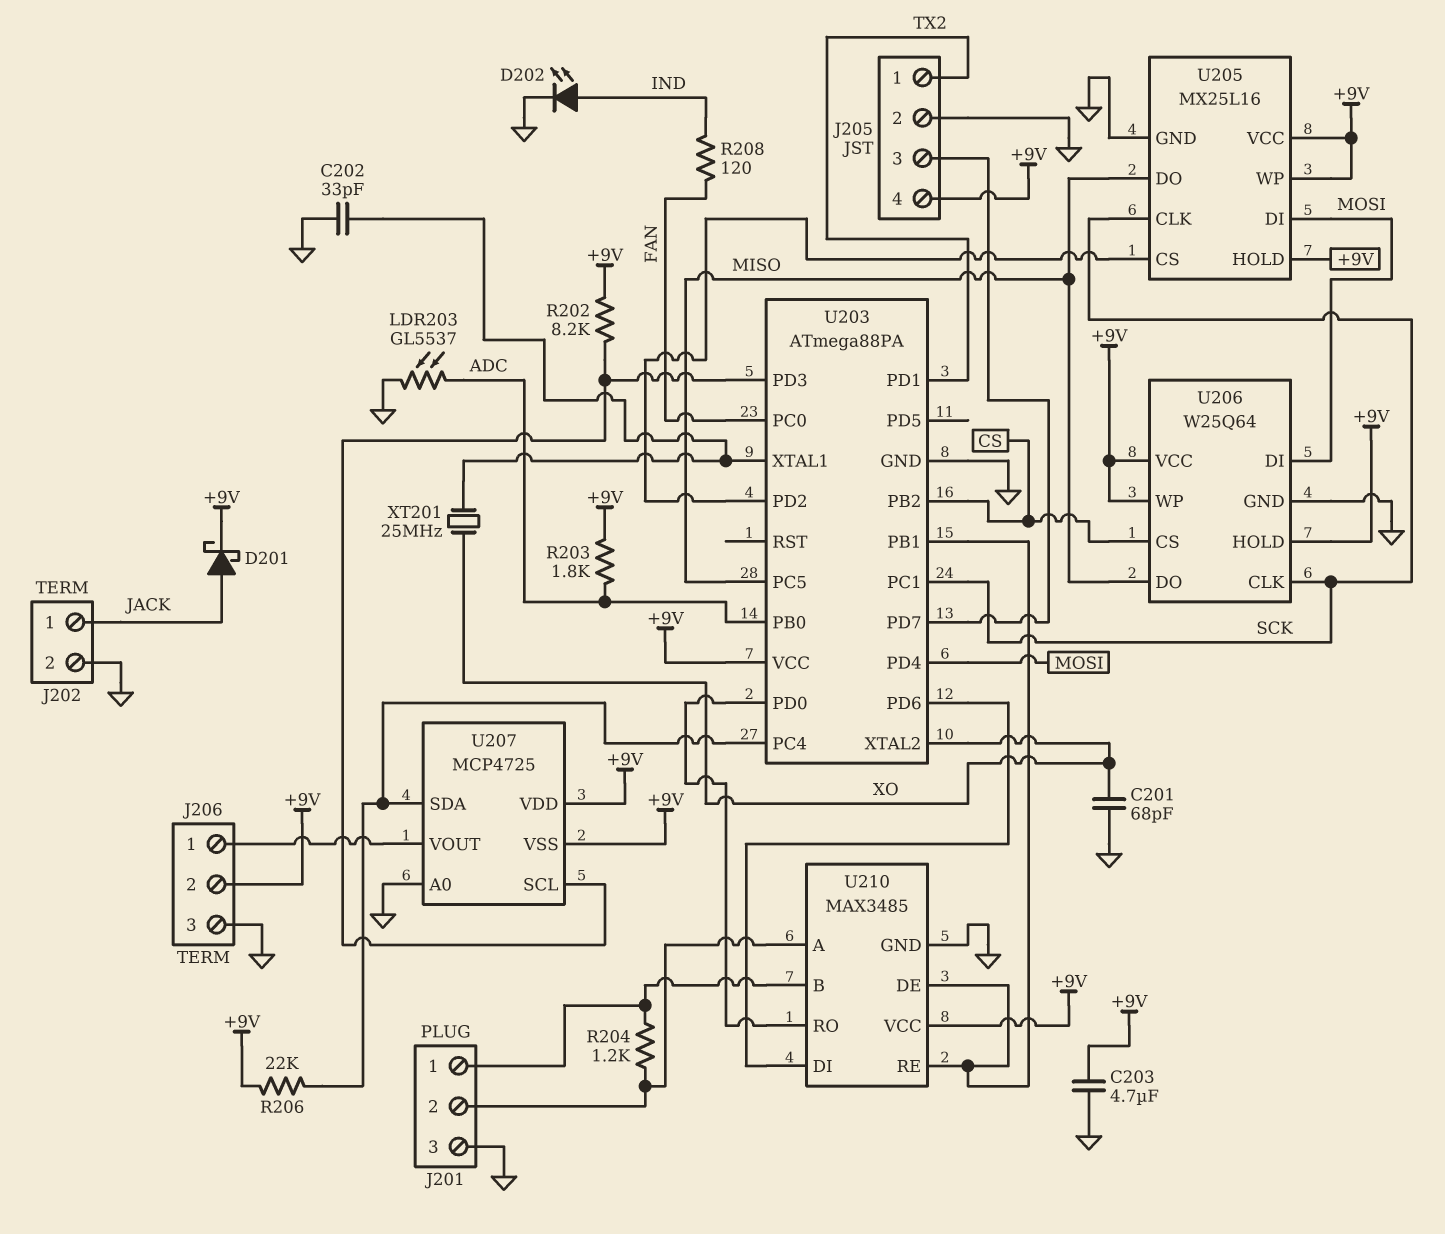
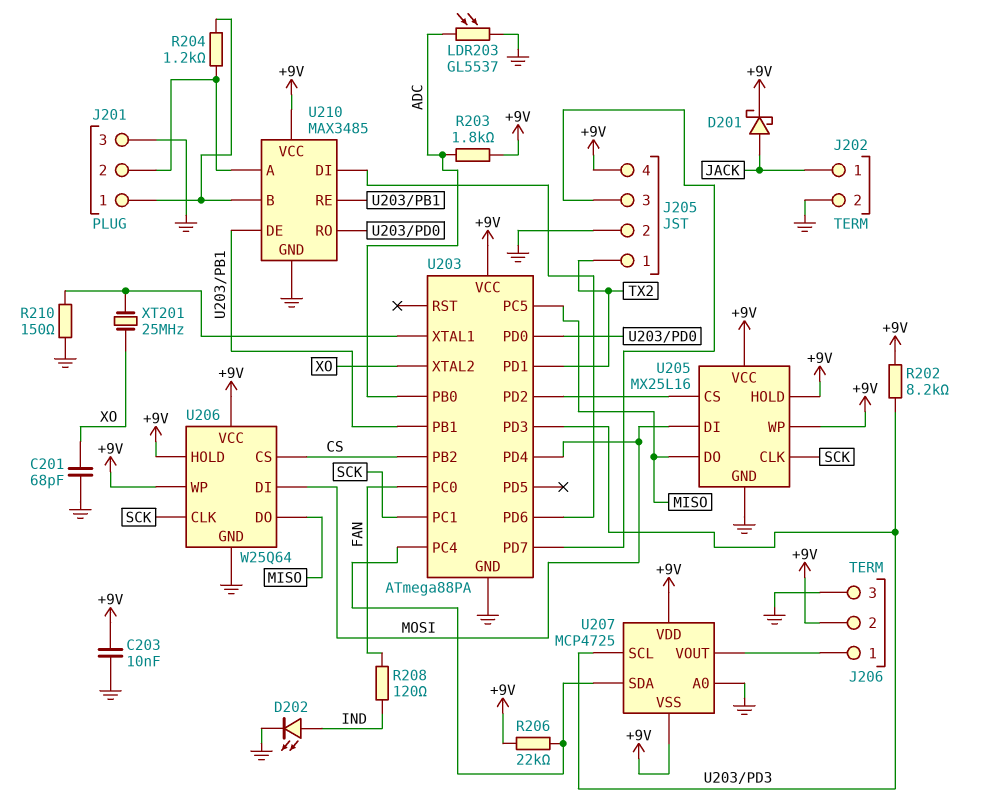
C202: 33pF (GND, U203/XTAL1) -> none
C203: 4.7uF (+9V, GND) -> 10nF (+9V, GND)
R210: none -> 150 (GND, U203/XTAL1)

